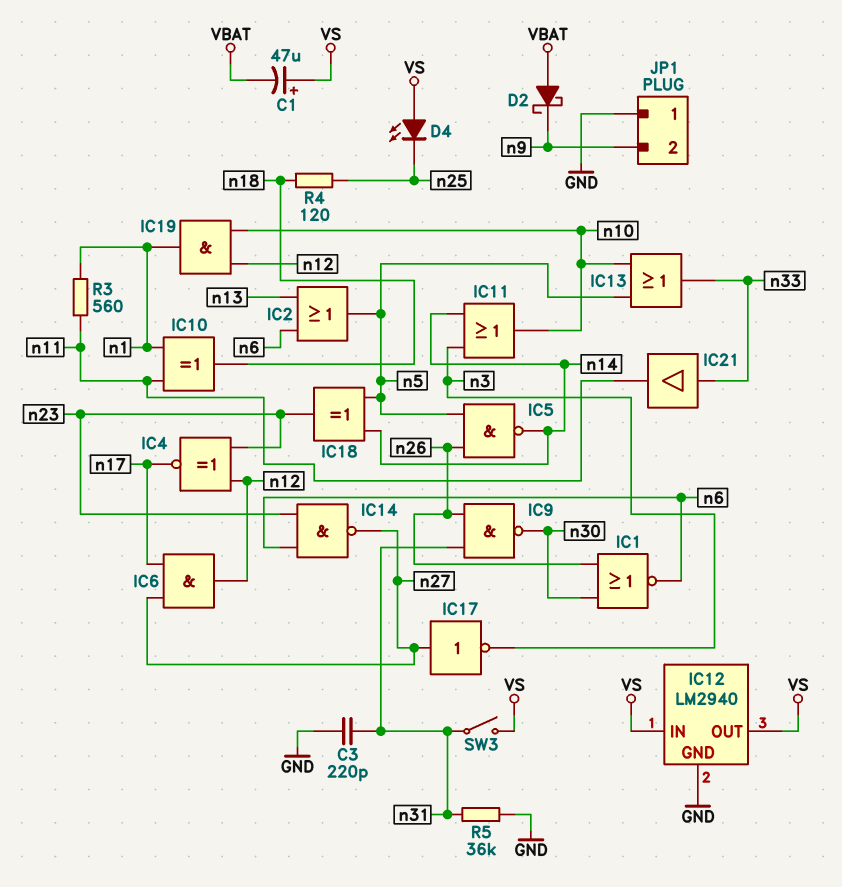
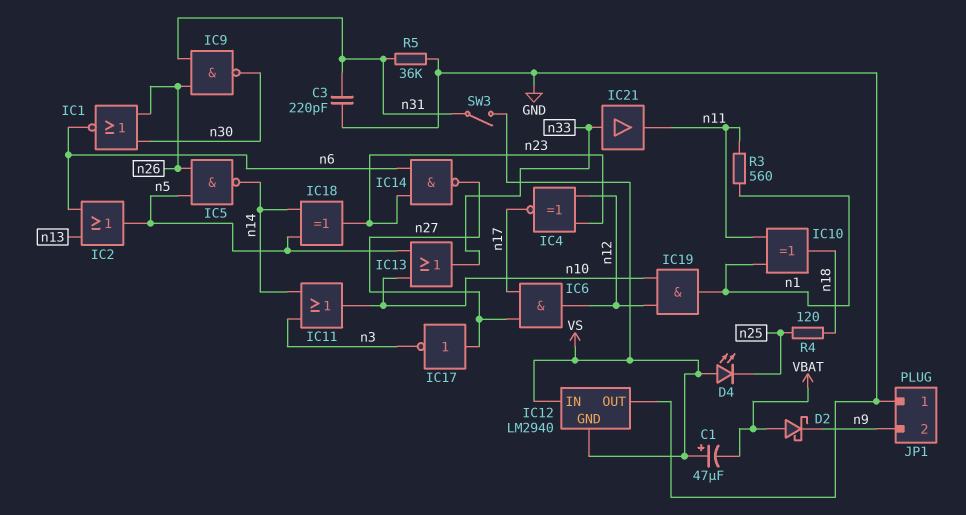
IC12 pin GND: GND -> VS
IC12 pin OUT: VS -> GND

